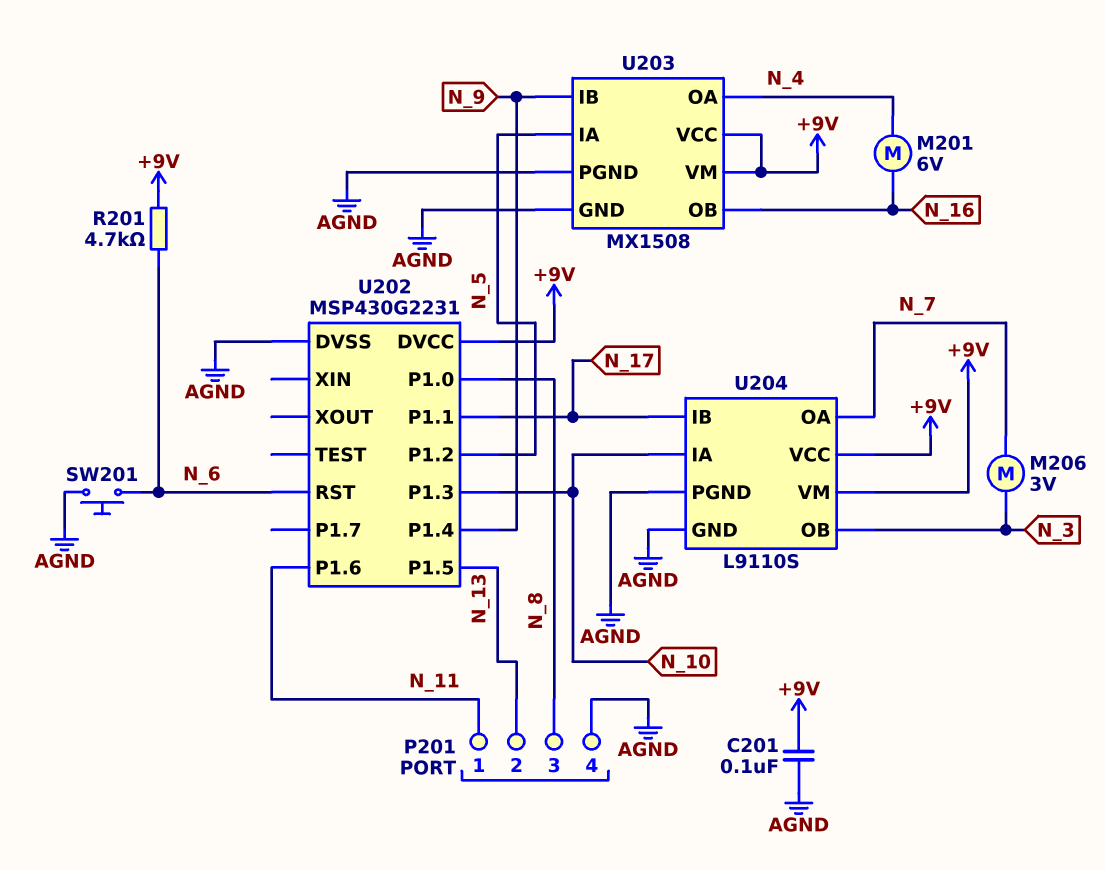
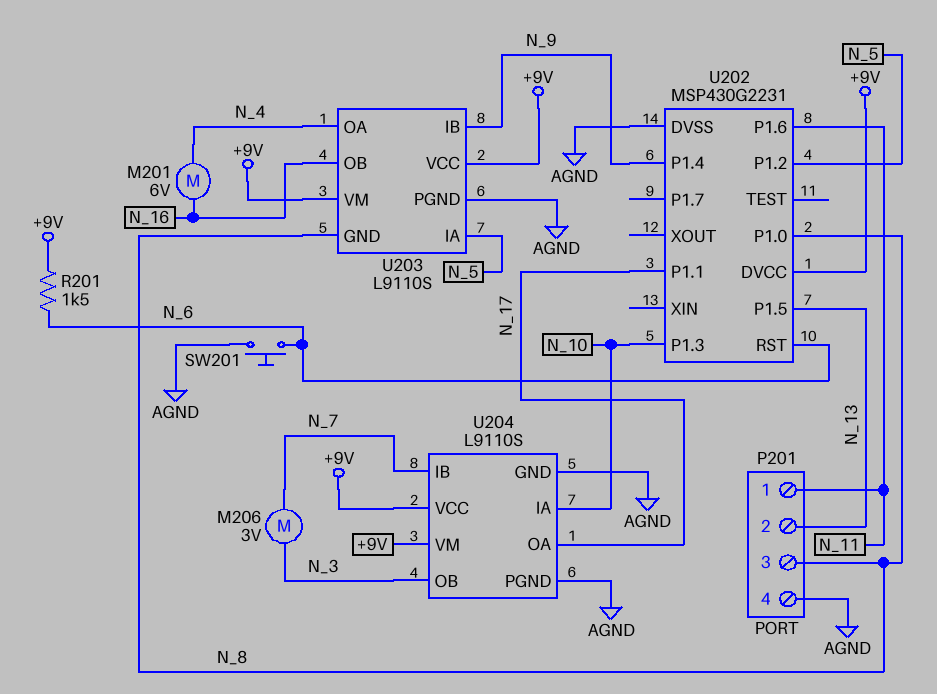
C201: 100nF (+9V, AGND) -> none
R201: 4.7k (+9V, N_6) -> 1.5k (+9V, N_6)
U203: MX1508 -> L9110S
U203 pin GND: AGND -> N_8
U204 pin IB: N_17 -> N_7
U204 pin OA: N_7 -> N_17

